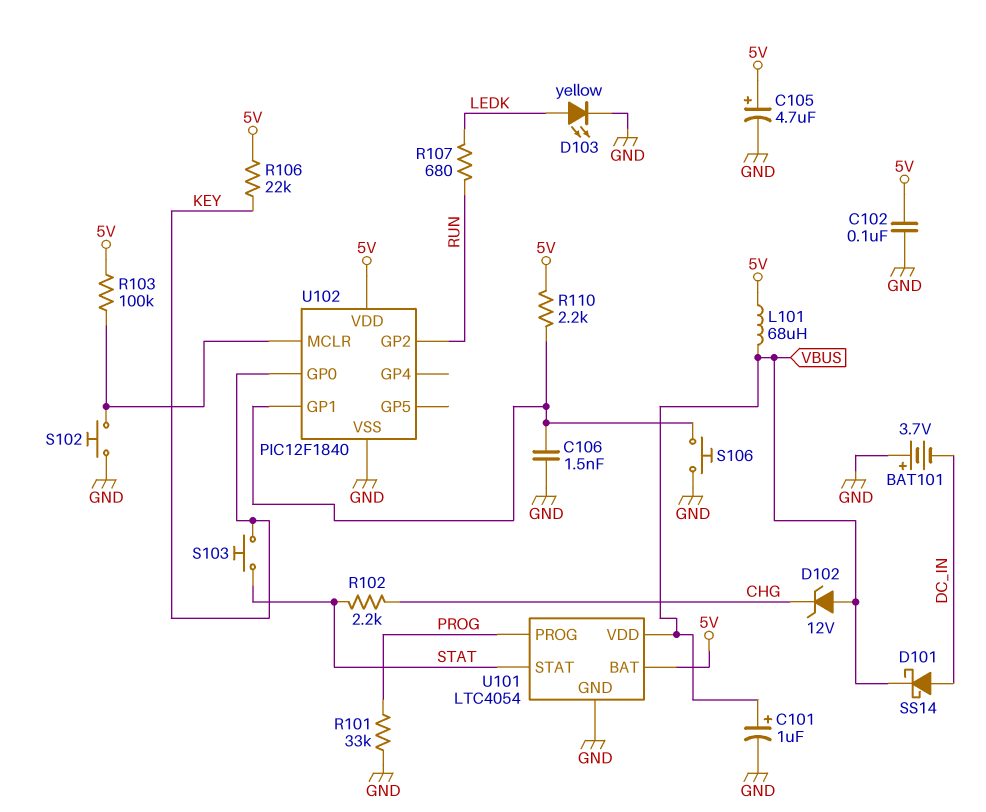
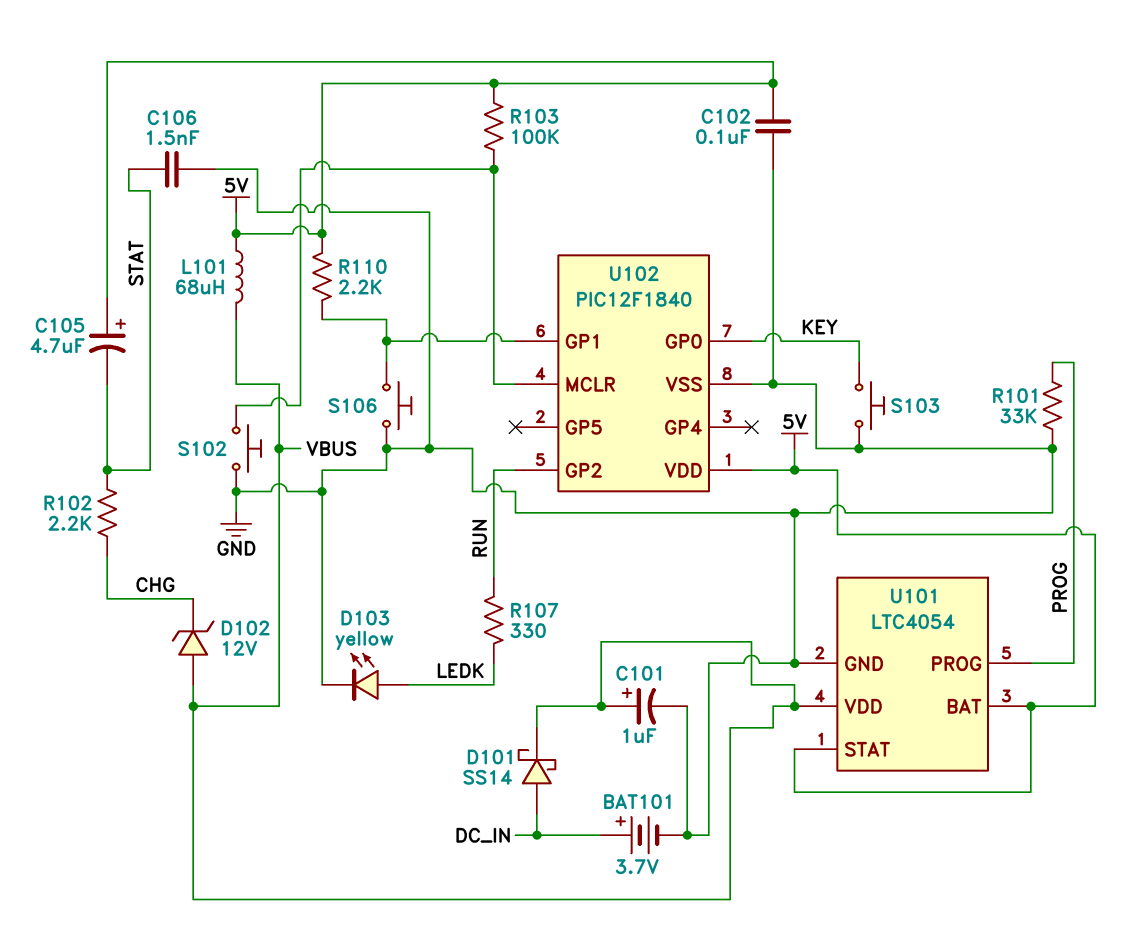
BAT101: 3.7V (plus GND, minus DC_IN) -> 3.7V (plus DC_IN, minus GND)
C105: 4.7uF (plus 5V, minus GND) -> 4.7uF (plus 5V, minus STAT)
C106: 1.5nF (GND, U102/GP1) -> 1.5nF (GND, STAT)
R106: 22k (5V, KEY) -> none
R107: 680 (LEDK, RUN) -> 330 (LEDK, RUN)
S103: button (KEY, STAT) -> button (GND, KEY)
U101 pin STAT: STAT -> 5V

